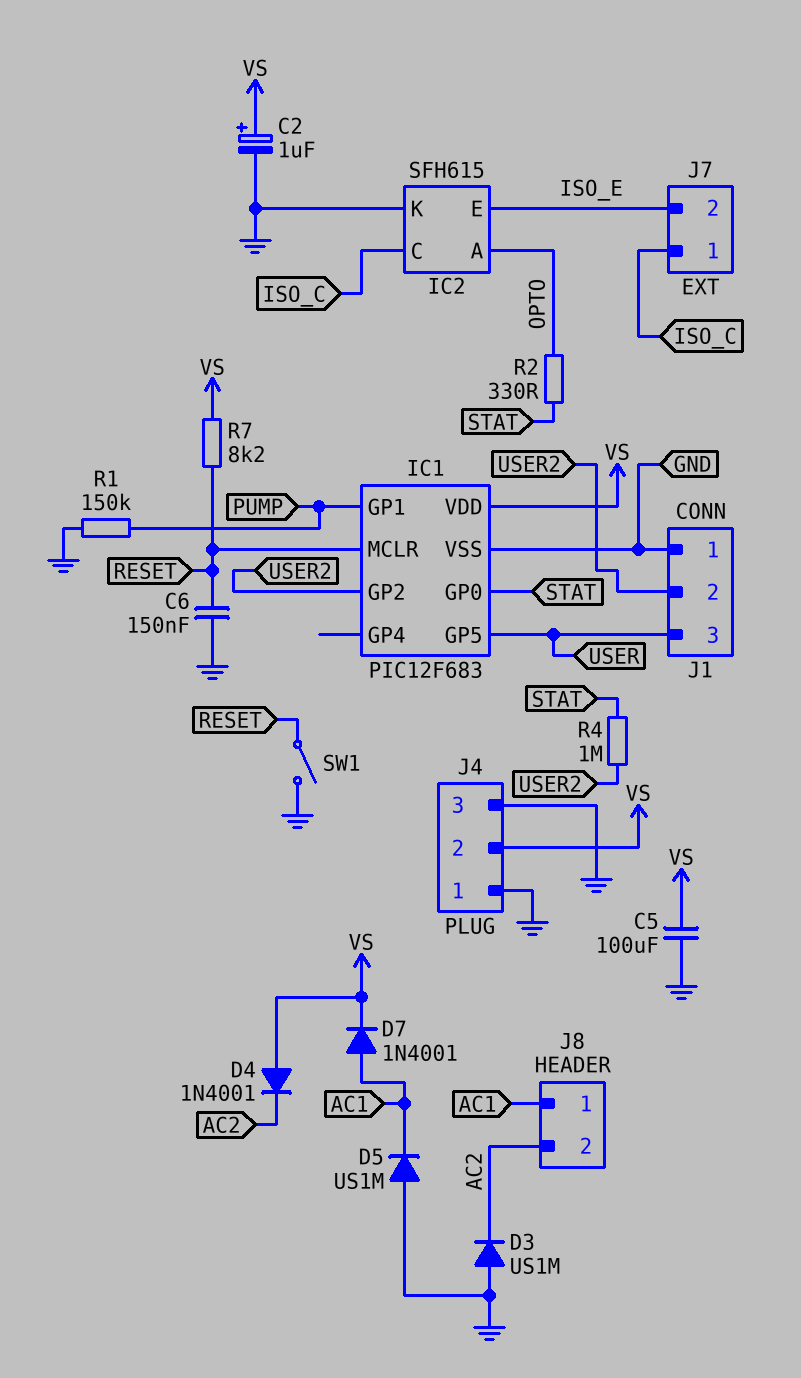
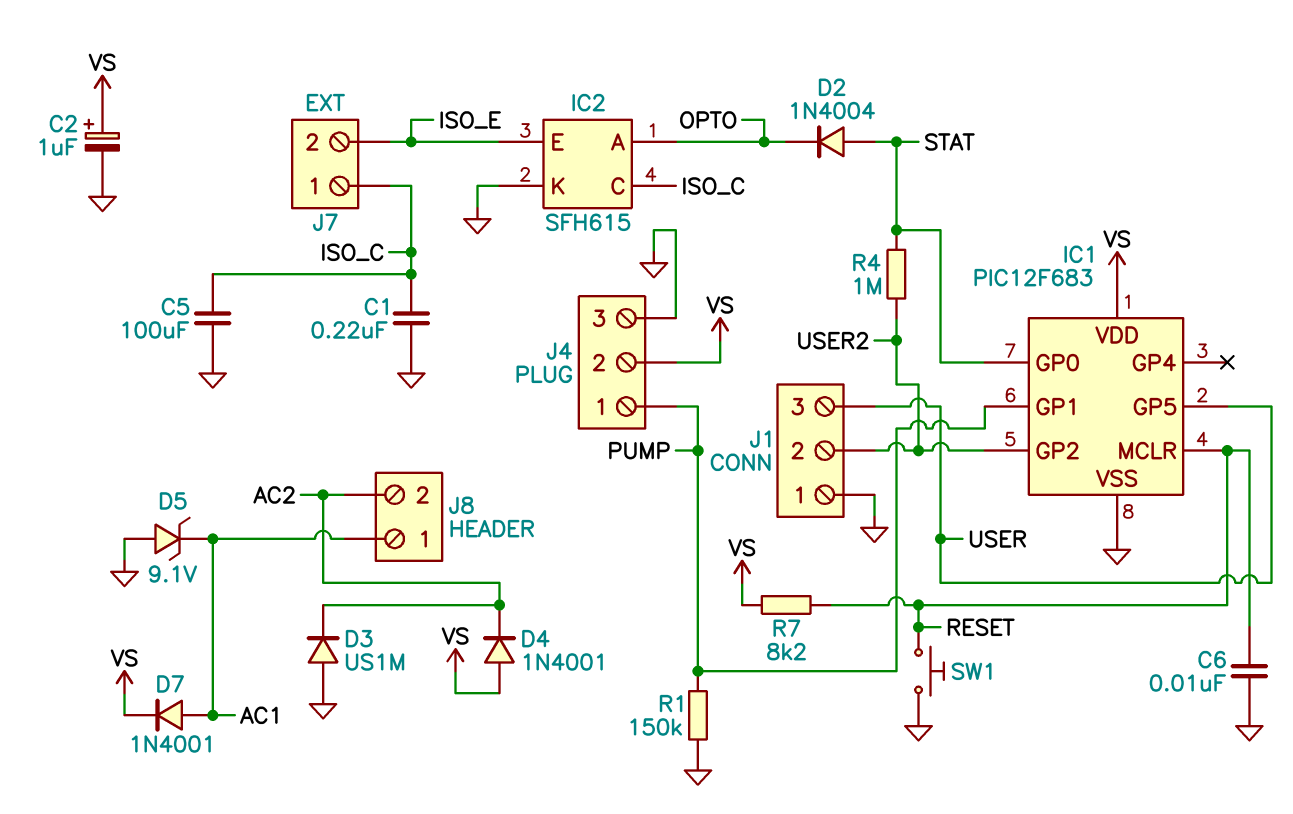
C1: none -> 220nF (GND, ISO_C)
C5: 100uF (GND, VS) -> 100uF (GND, ISO_C)
C6: 150nF (GND, RESET) -> 10nF (GND, RESET)
D2: none -> diode 1N4004 (A STAT, K OPTO)
D5: diode US1M (A GND, K AC1) -> zener 9.1V (A GND, K AC1)
J4 pin 1: GND -> PUMP
R2: 330 (OPTO, STAT) -> none
SW1: switch (GND, RESET) -> button (GND, RESET)

